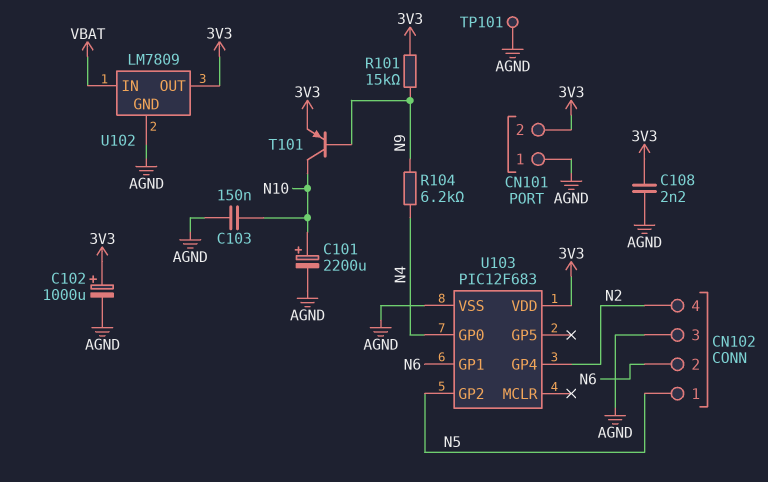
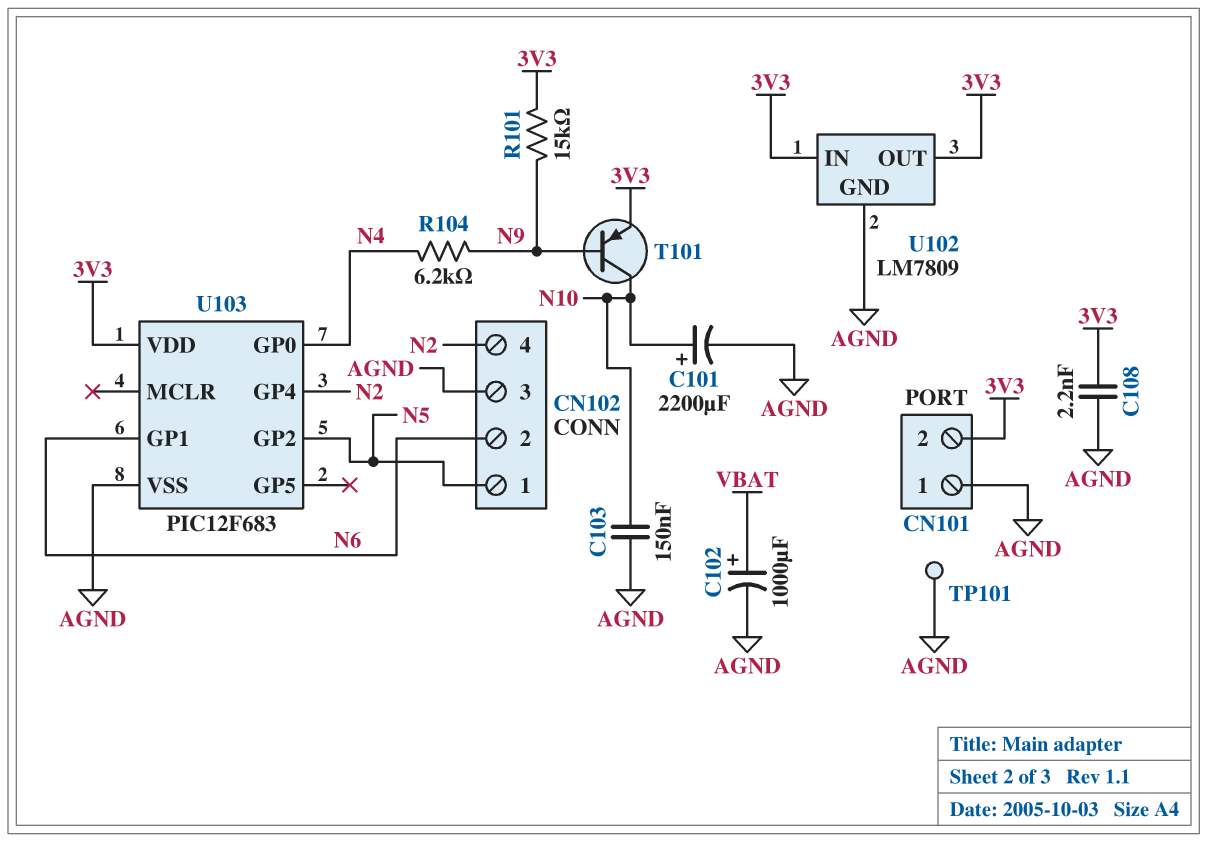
C102: 1000uF (plus 3V3, minus AGND) -> 1000uF (plus VBAT, minus AGND)
U102 pin IN: VBAT -> 3V3

